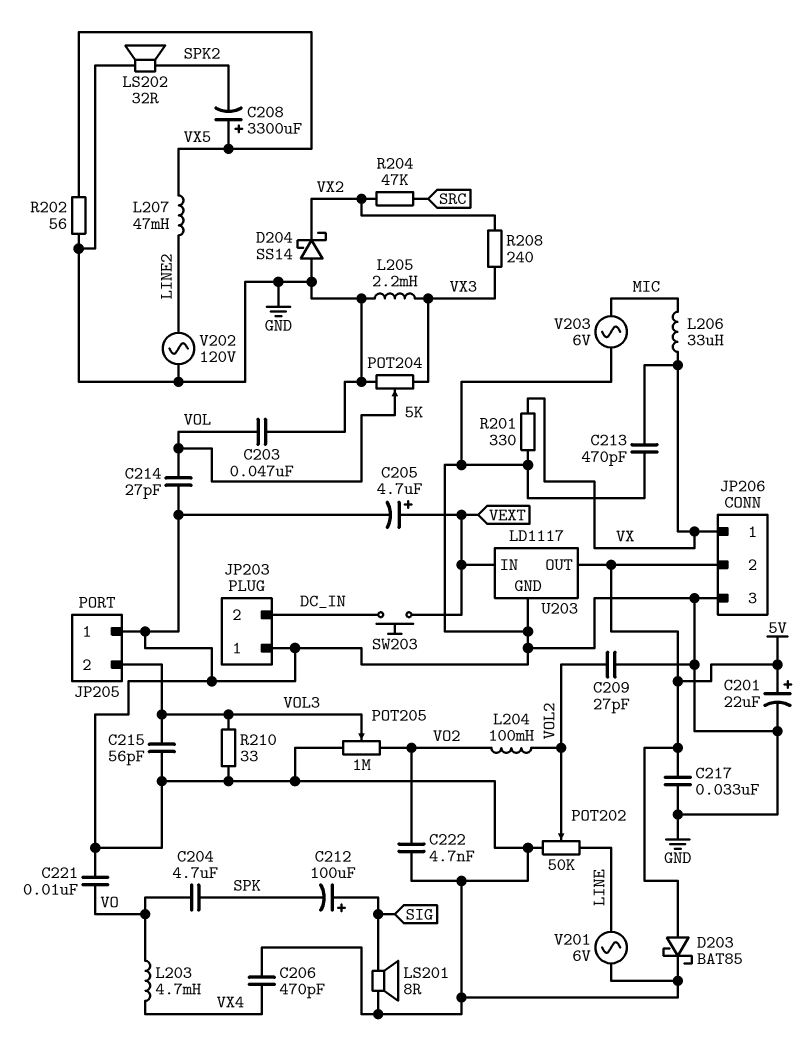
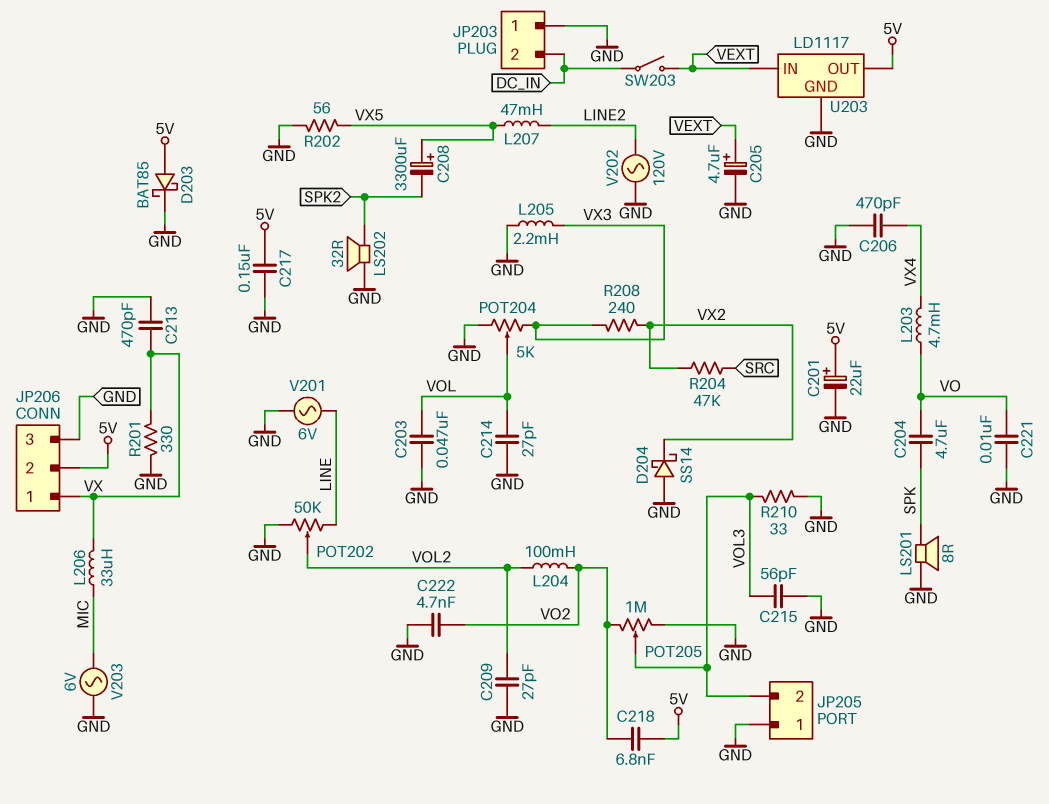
C212: 100uF (plus SIG, minus SPK) -> none
C217: 33nF (5V, GND) -> 150nF (5V, GND)
C218: none -> 6.8nF (5V, VO2)
LS201: speaker 8R (GND, SIG) -> speaker 8R (GND, SPK)
SW203: button (DC_IN, VEXT) -> switch (DC_IN, VEXT)

